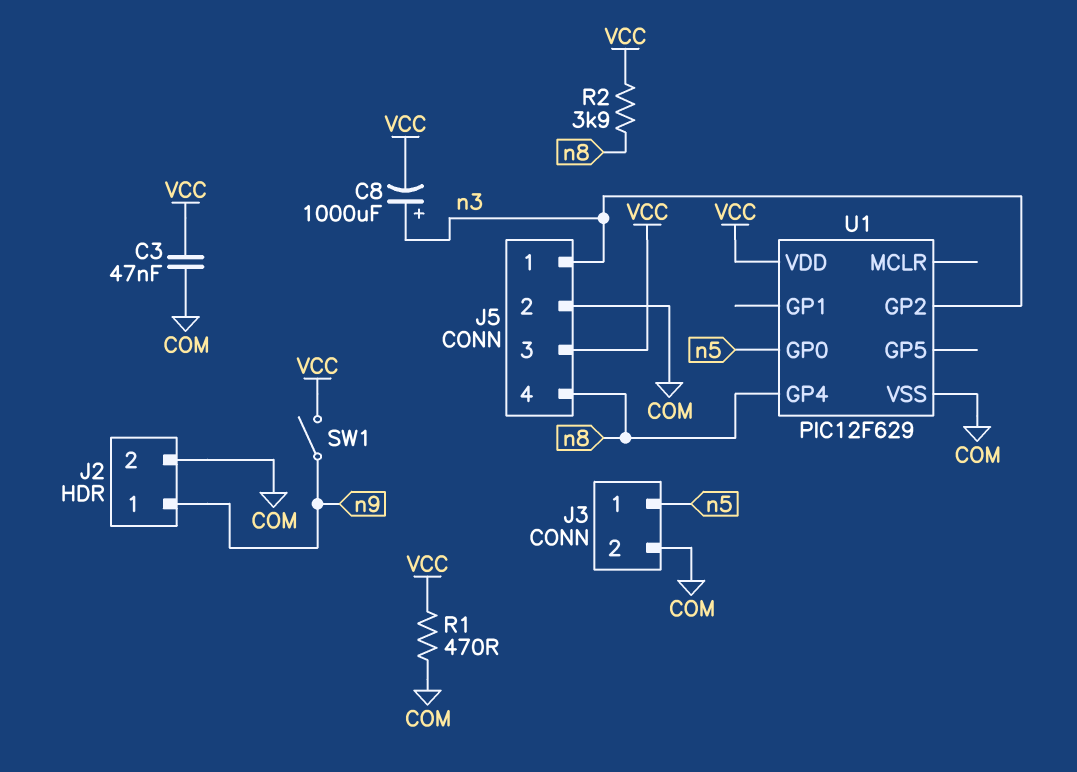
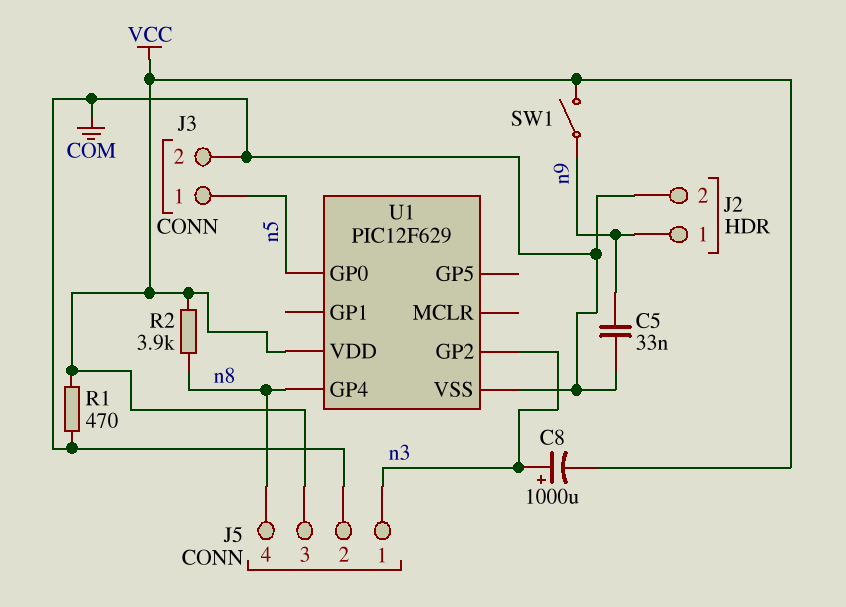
C3: 47nF (COM, VCC) -> none
C5: none -> 33nF (COM, n9)

